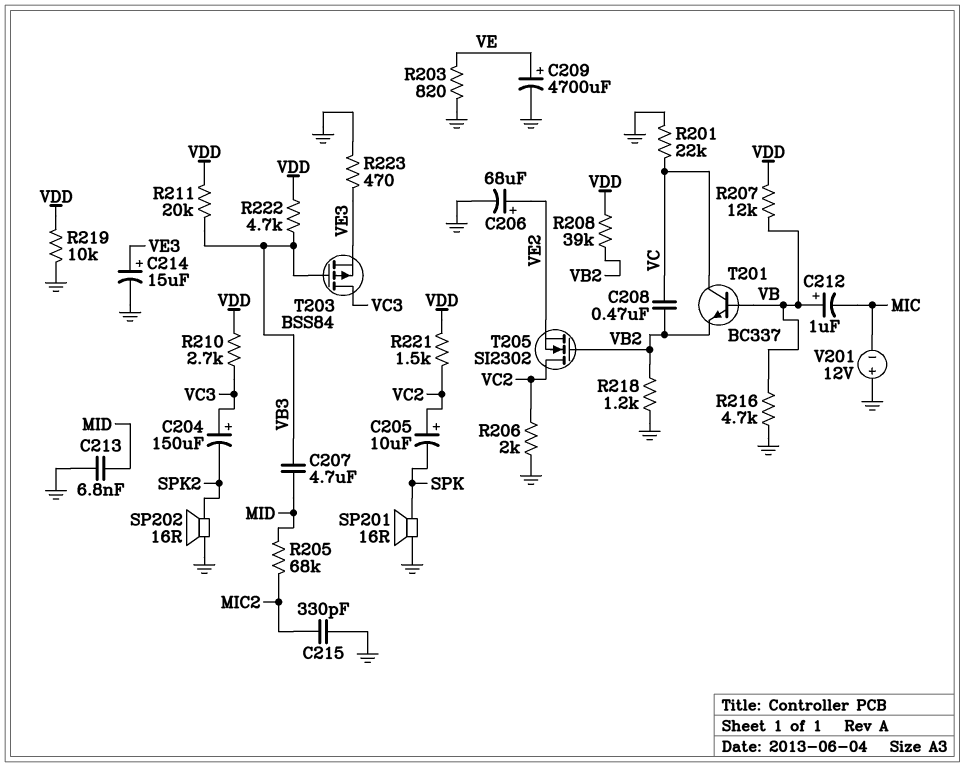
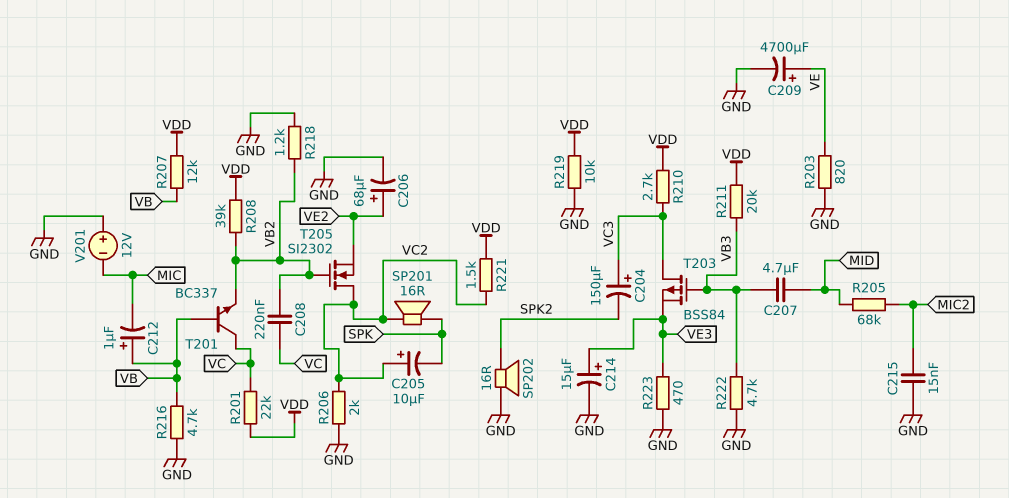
C208: 470nF (VB2, VC) -> 220nF (VB2, VC)
C213: 6.8nF (GND, MID) -> none
C215: 330pF (GND, MIC2) -> 15nF (GND, MIC2)
R201: 22k (GND, VC) -> 22k (VC, VDD)
R222: 4.7k (VB3, VDD) -> 4.7k (GND, VB3)
SP201: speaker 16R (GND, SPK) -> speaker 16R (SPK, VC2)

